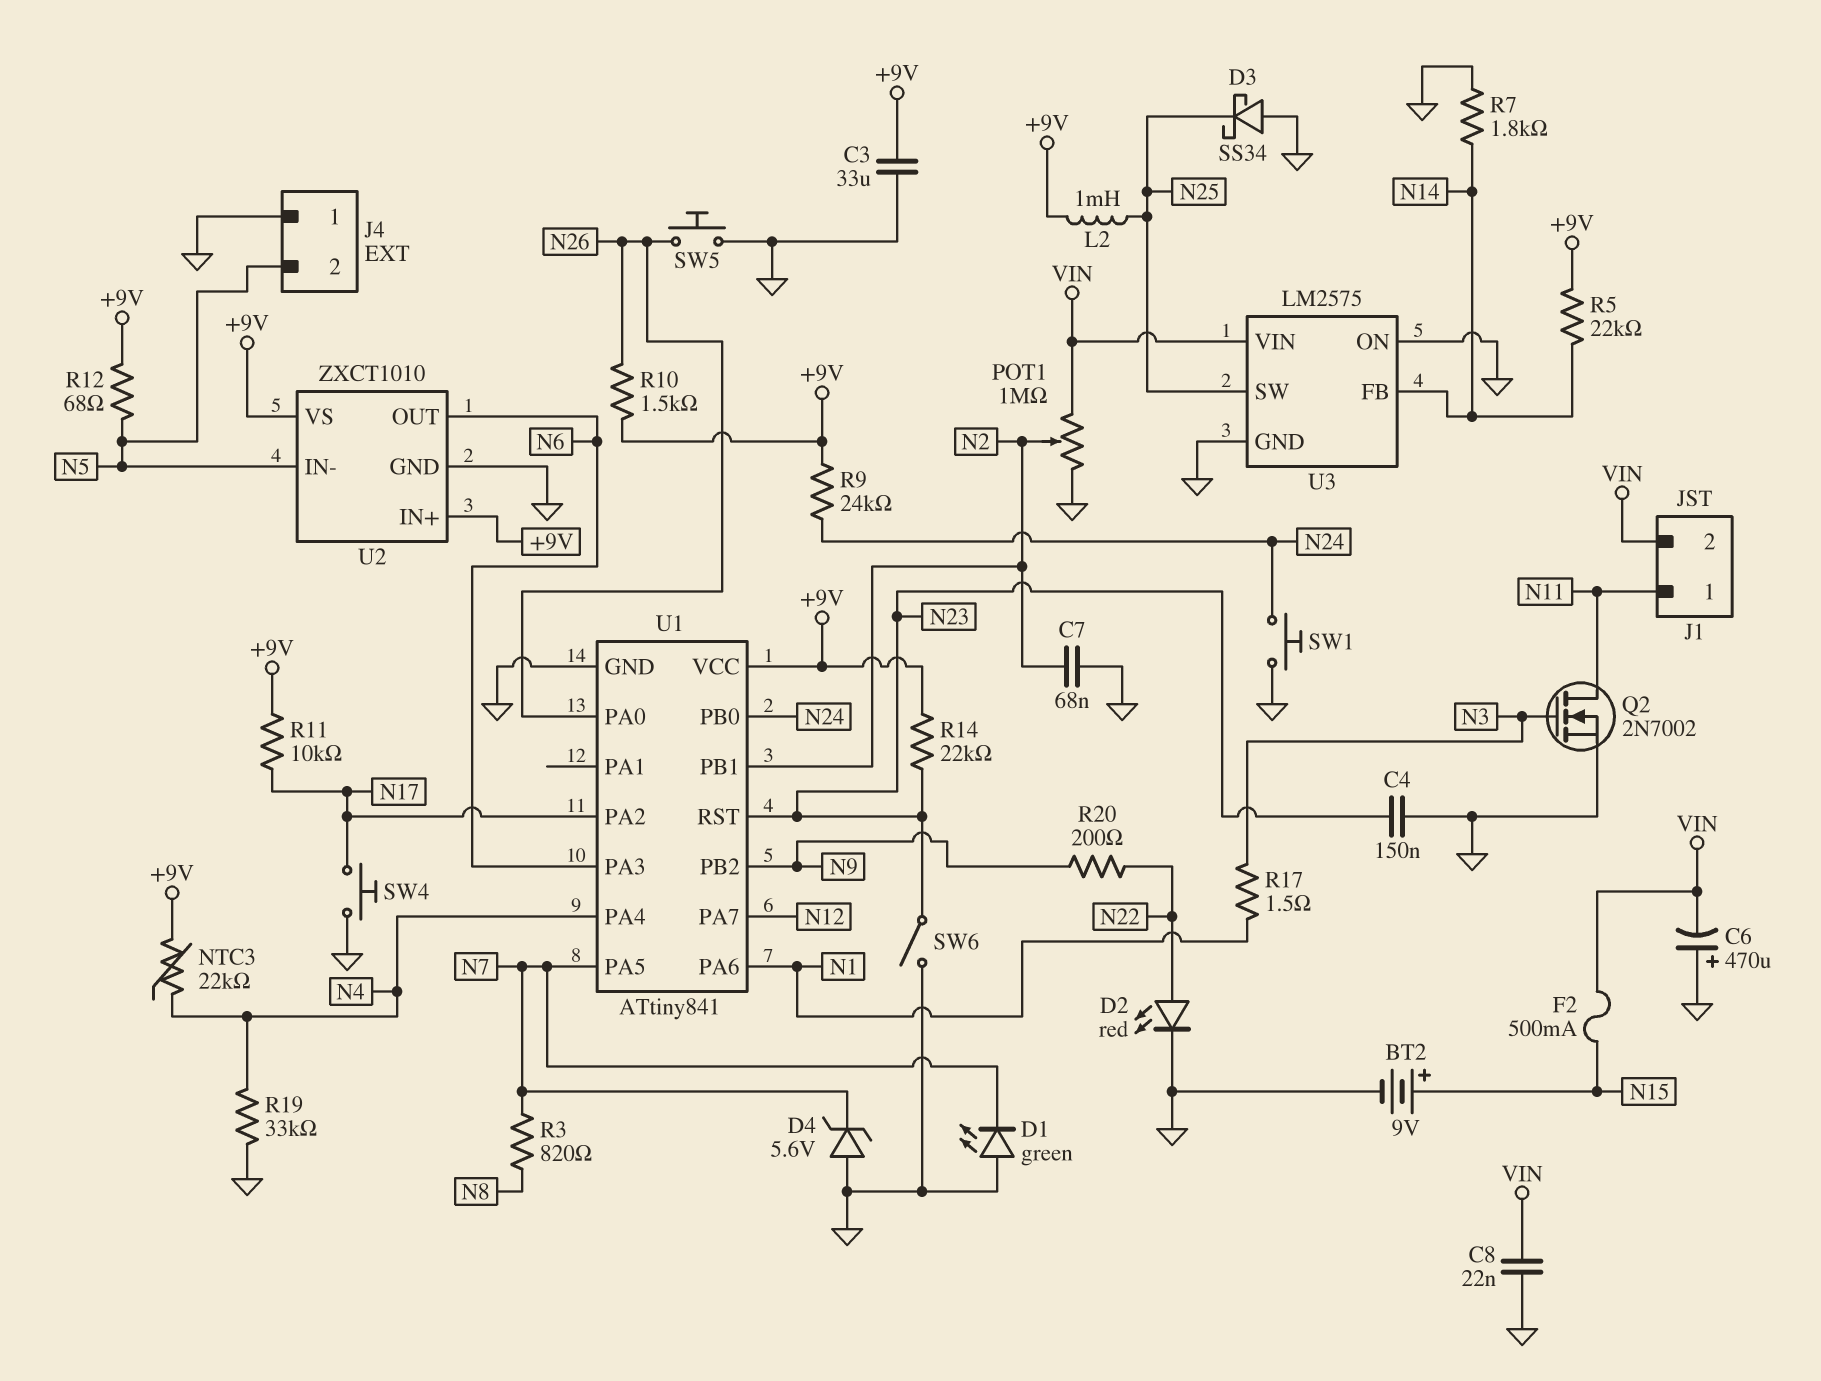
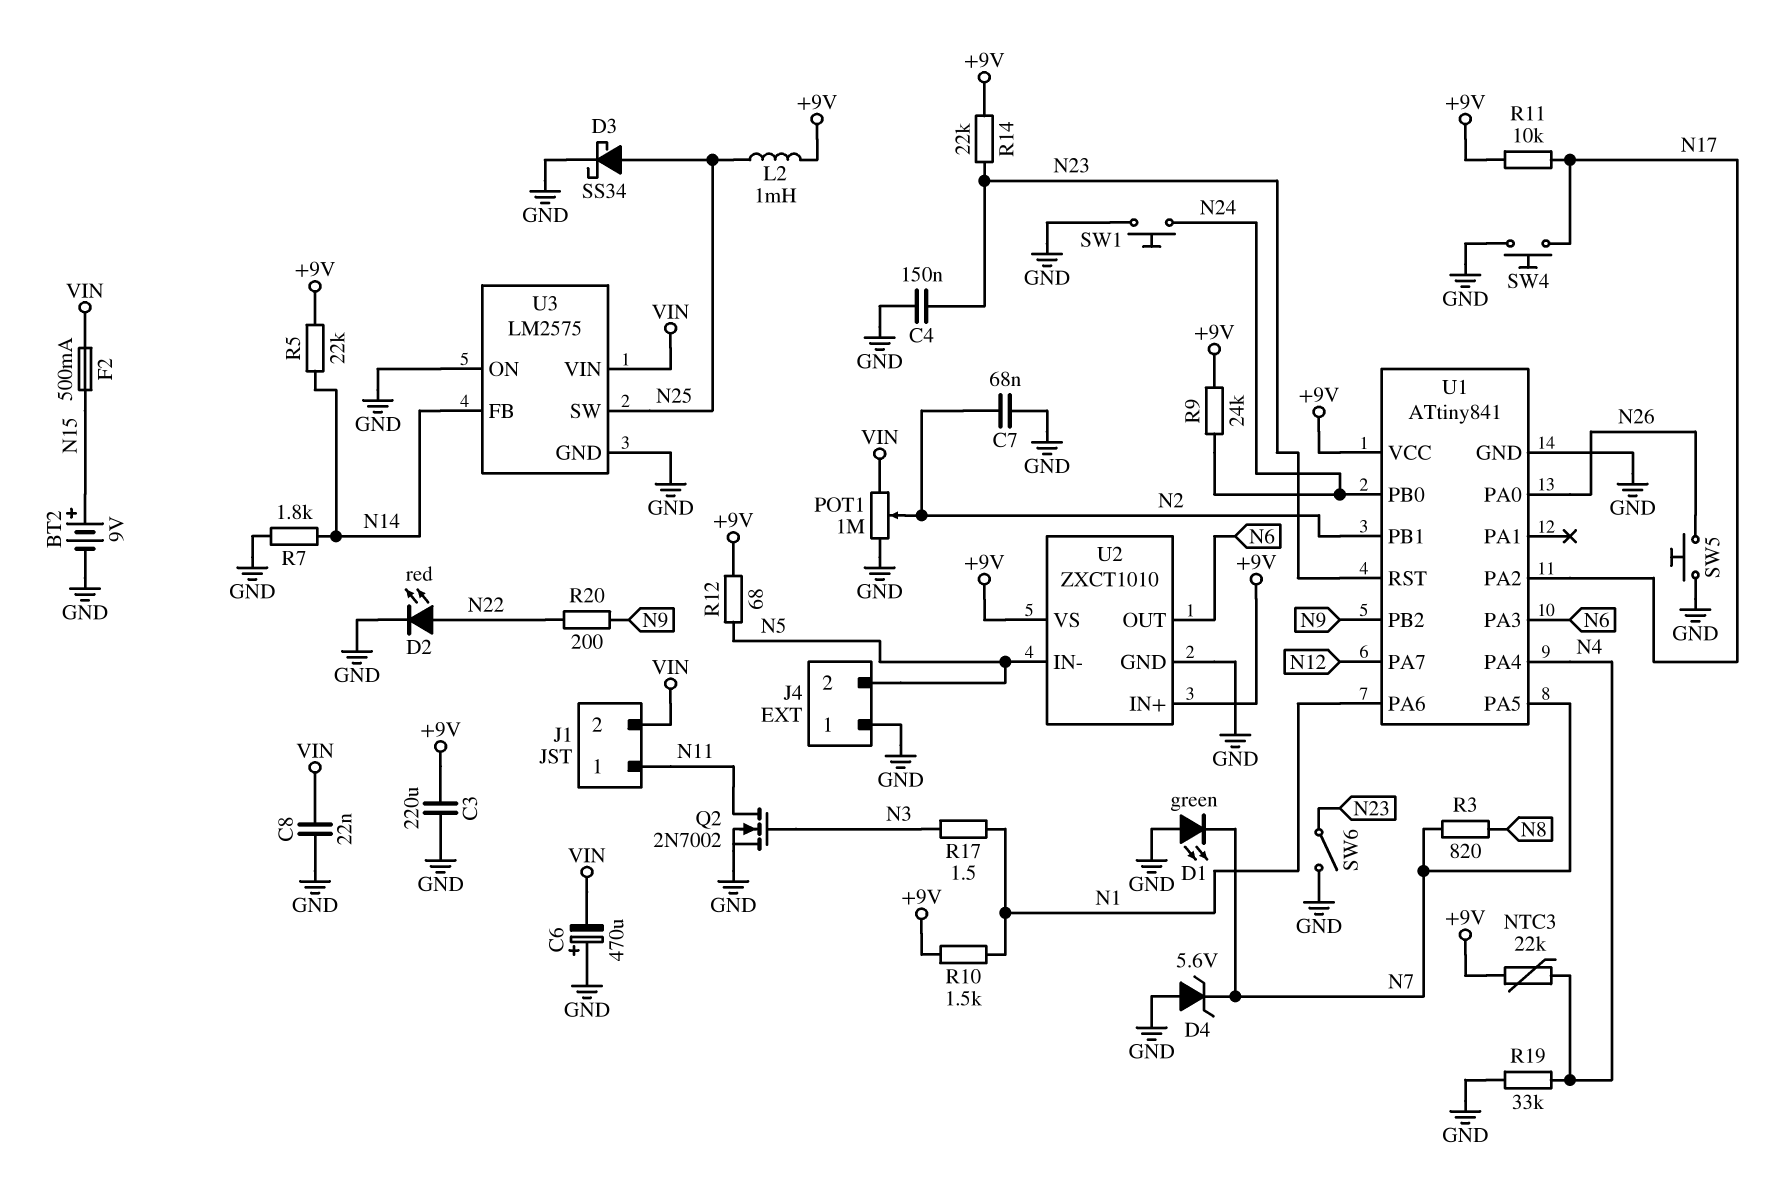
C3: 33uF (+9V, GND) -> 220uF (+9V, GND)
D3: schottky SS34 (A GND, K N25) -> schottky SS34 (A N25, K GND)
R10: 1.5k (+9V, N26) -> 1.5k (+9V, N1)

